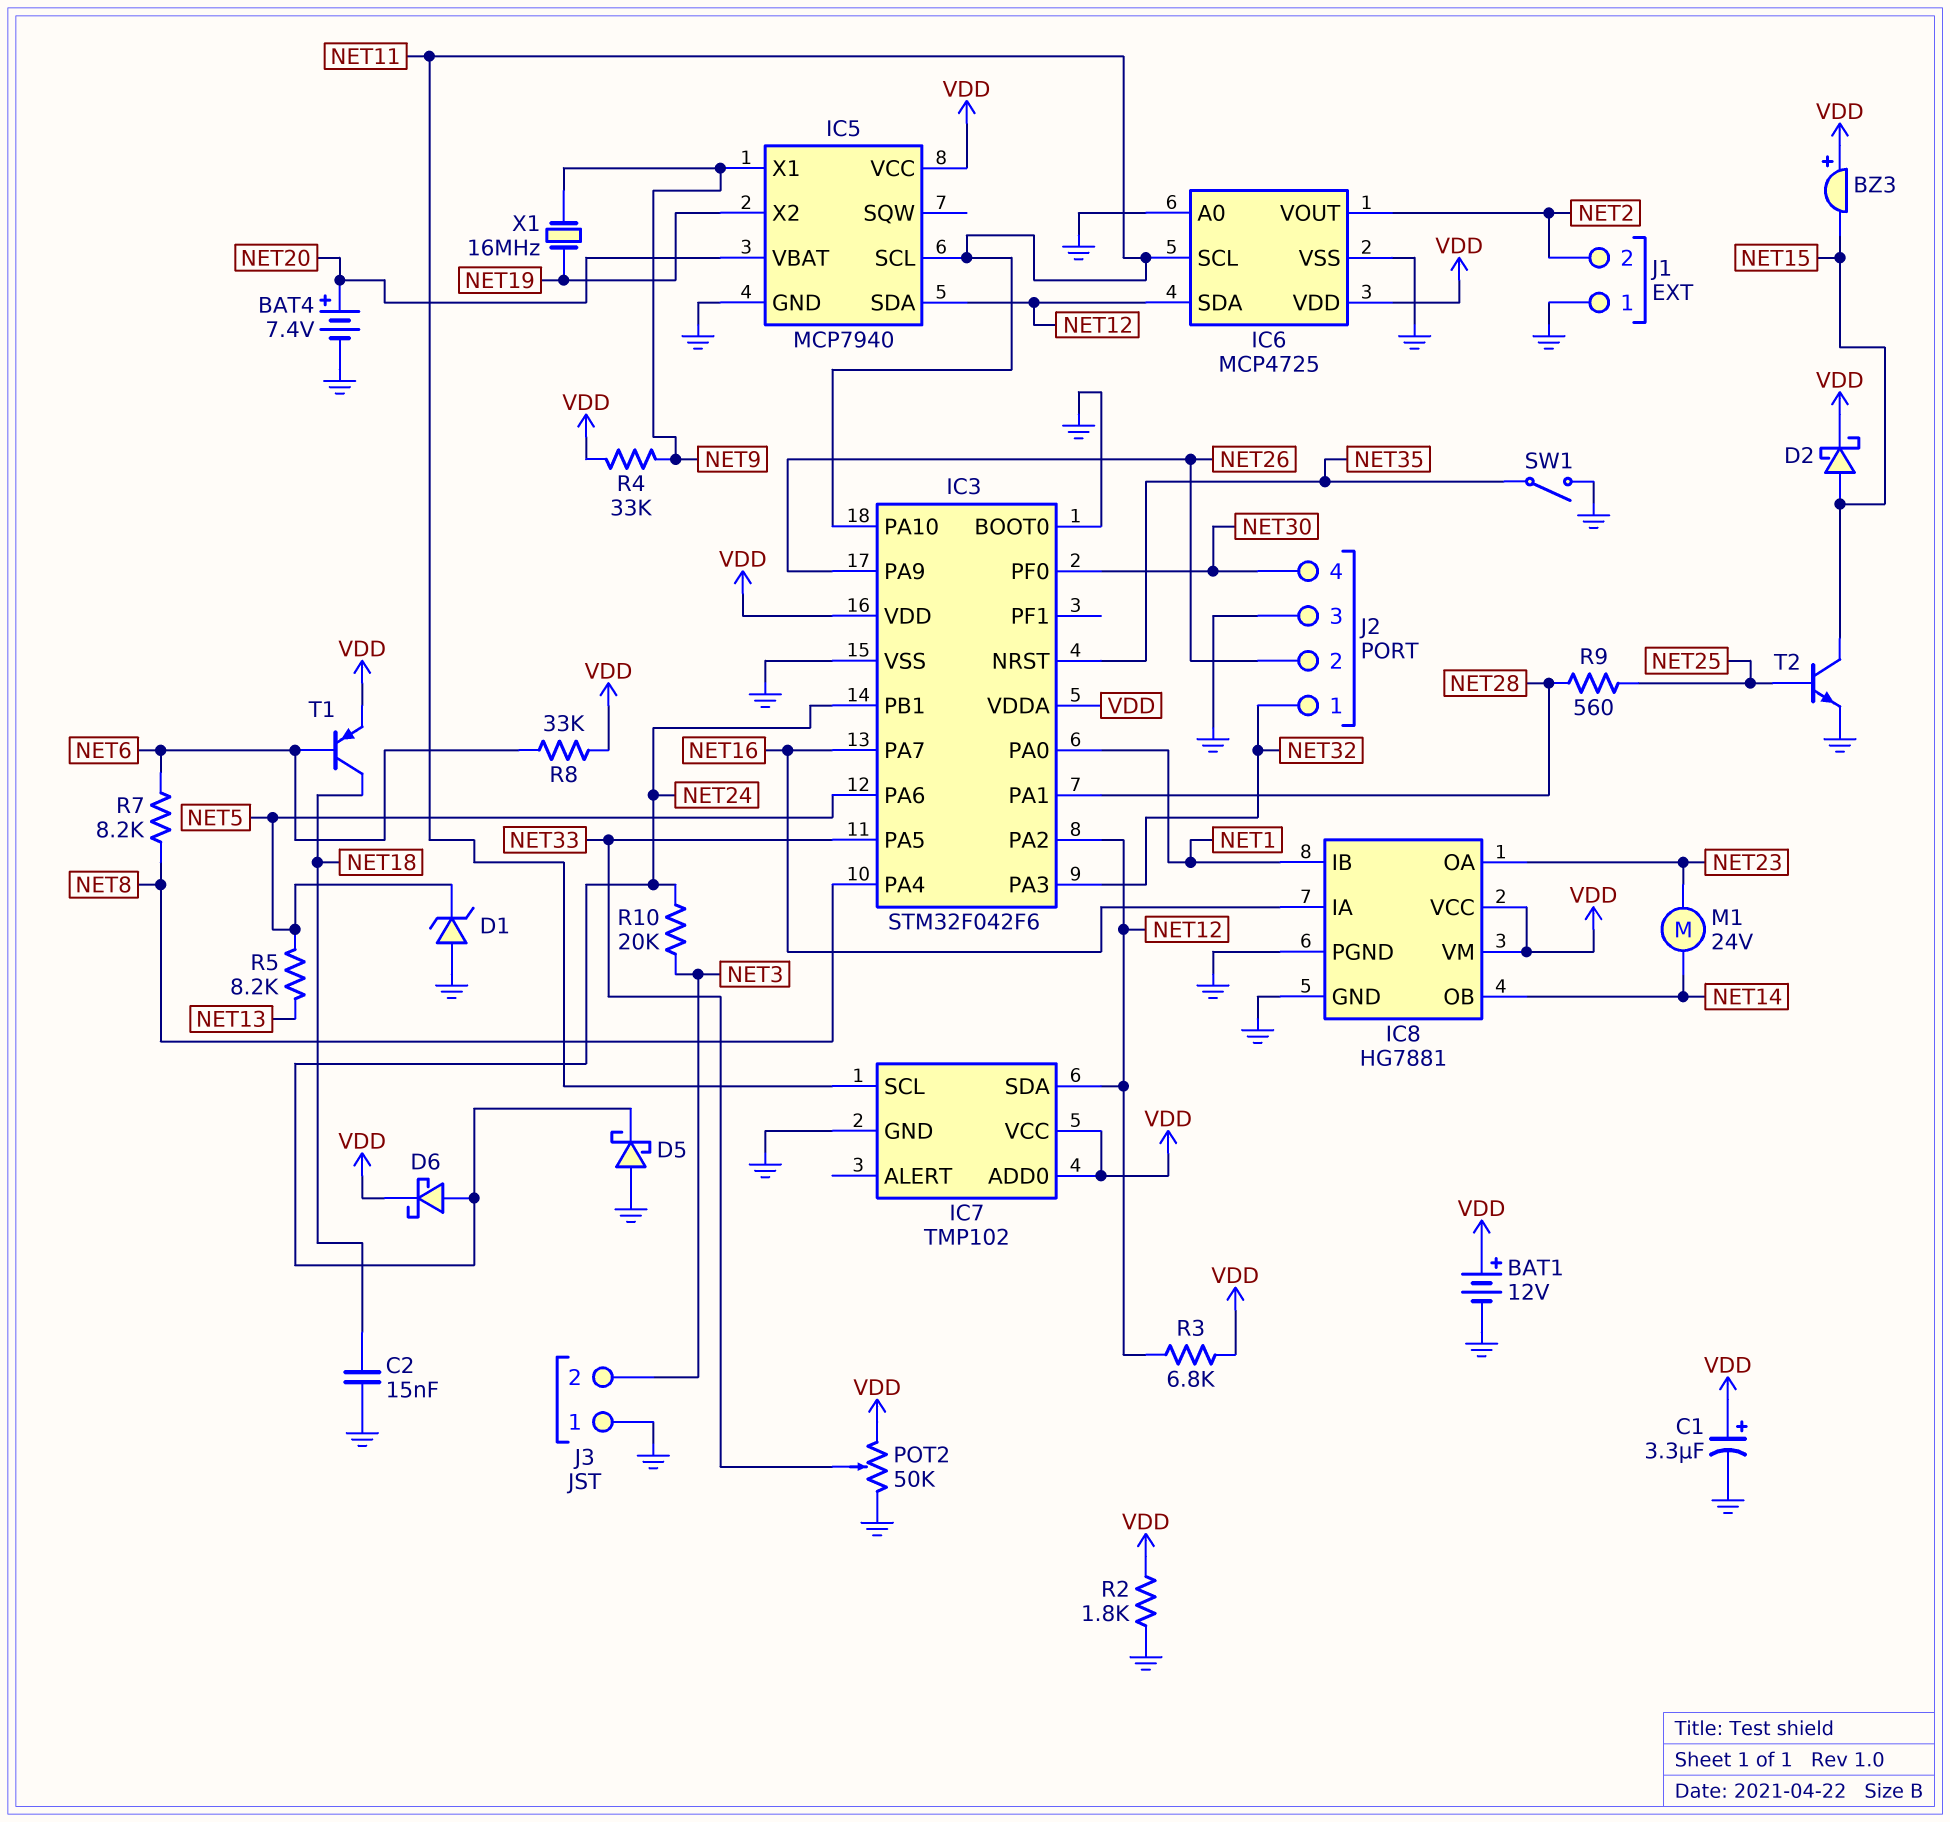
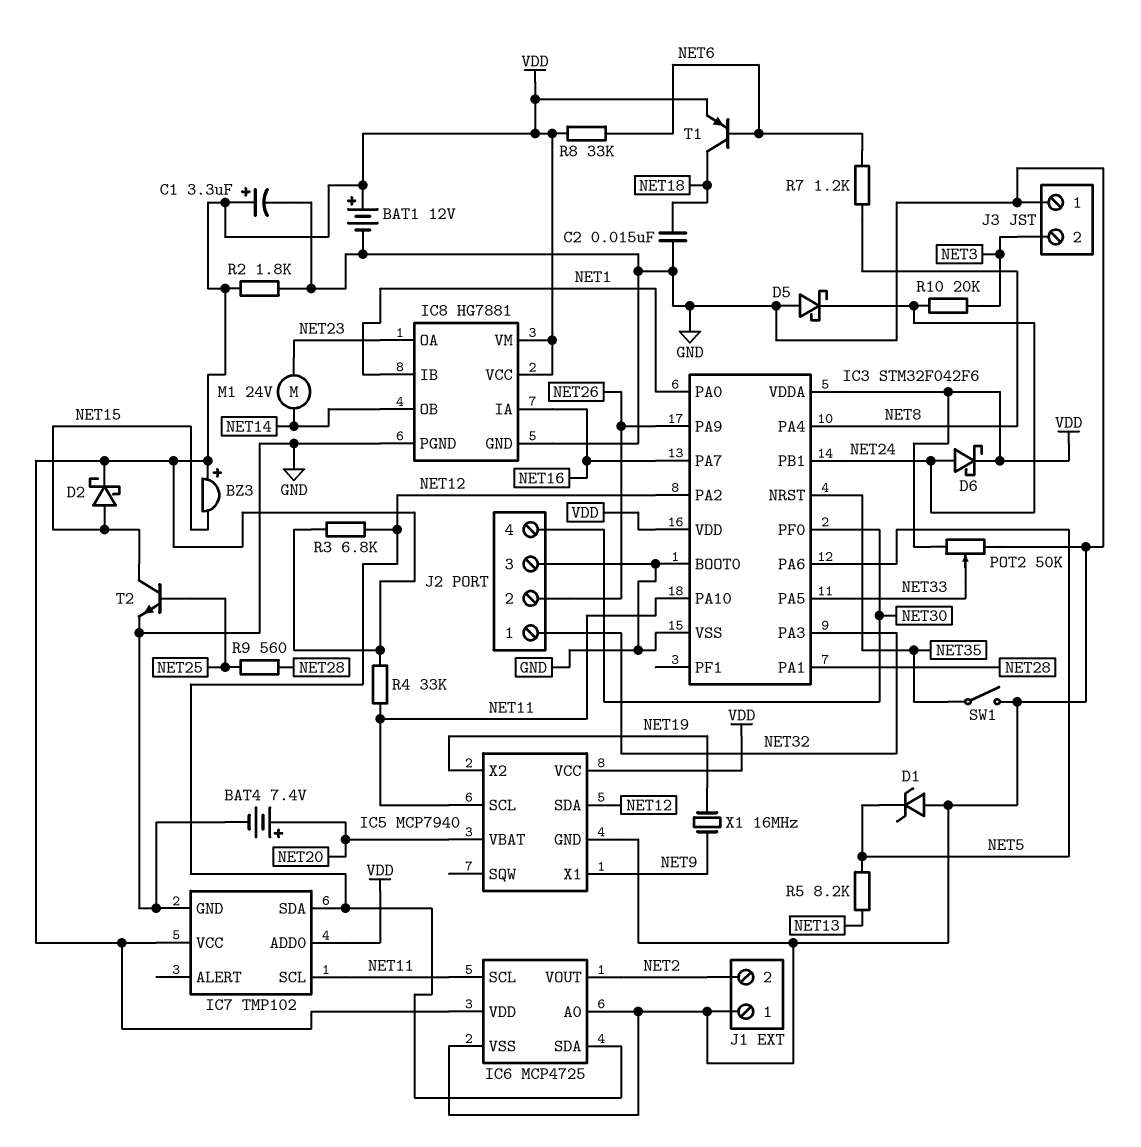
R4: 33k (NET9, VDD) -> 33k (NET11, VDD)
R7: 8.2k (NET6, NET8) -> 1.2k (NET6, NET8)

